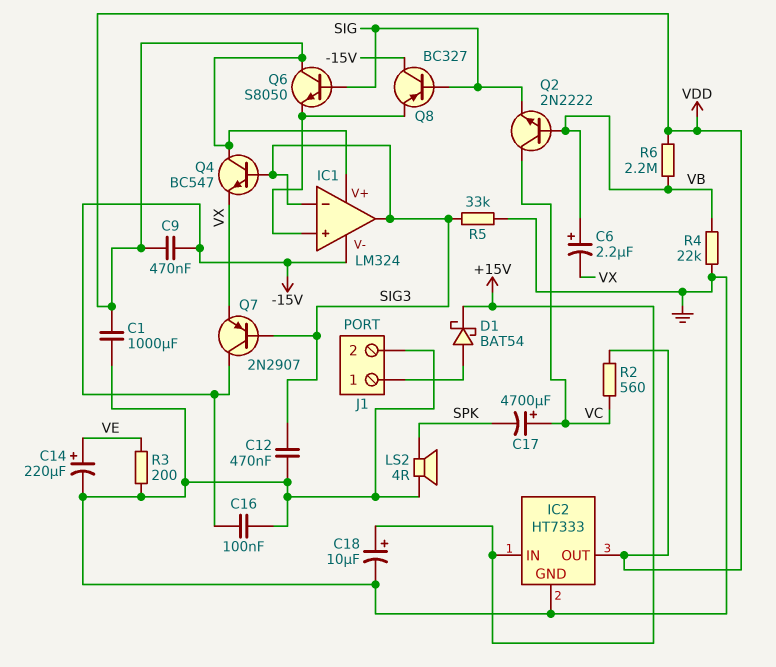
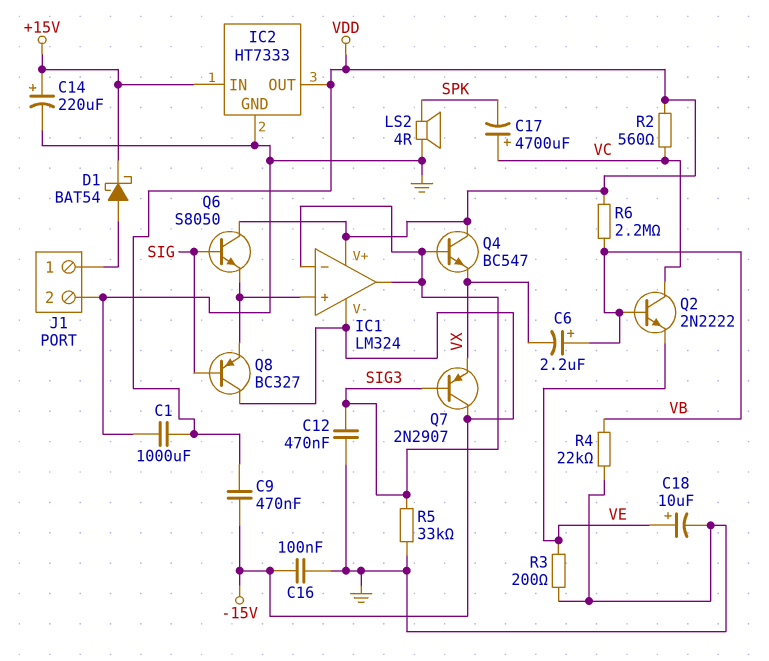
C14: 220uF (plus VE, minus GND) -> 220uF (plus +15V, minus GND)
C18: 10uF (plus +15V, minus GND) -> 10uF (plus VE, minus GND)
Q2: NPN 2N2222 (B VB, C VC, E SIG) -> NPN 2N2222 (B VB, C VC, E VE)

